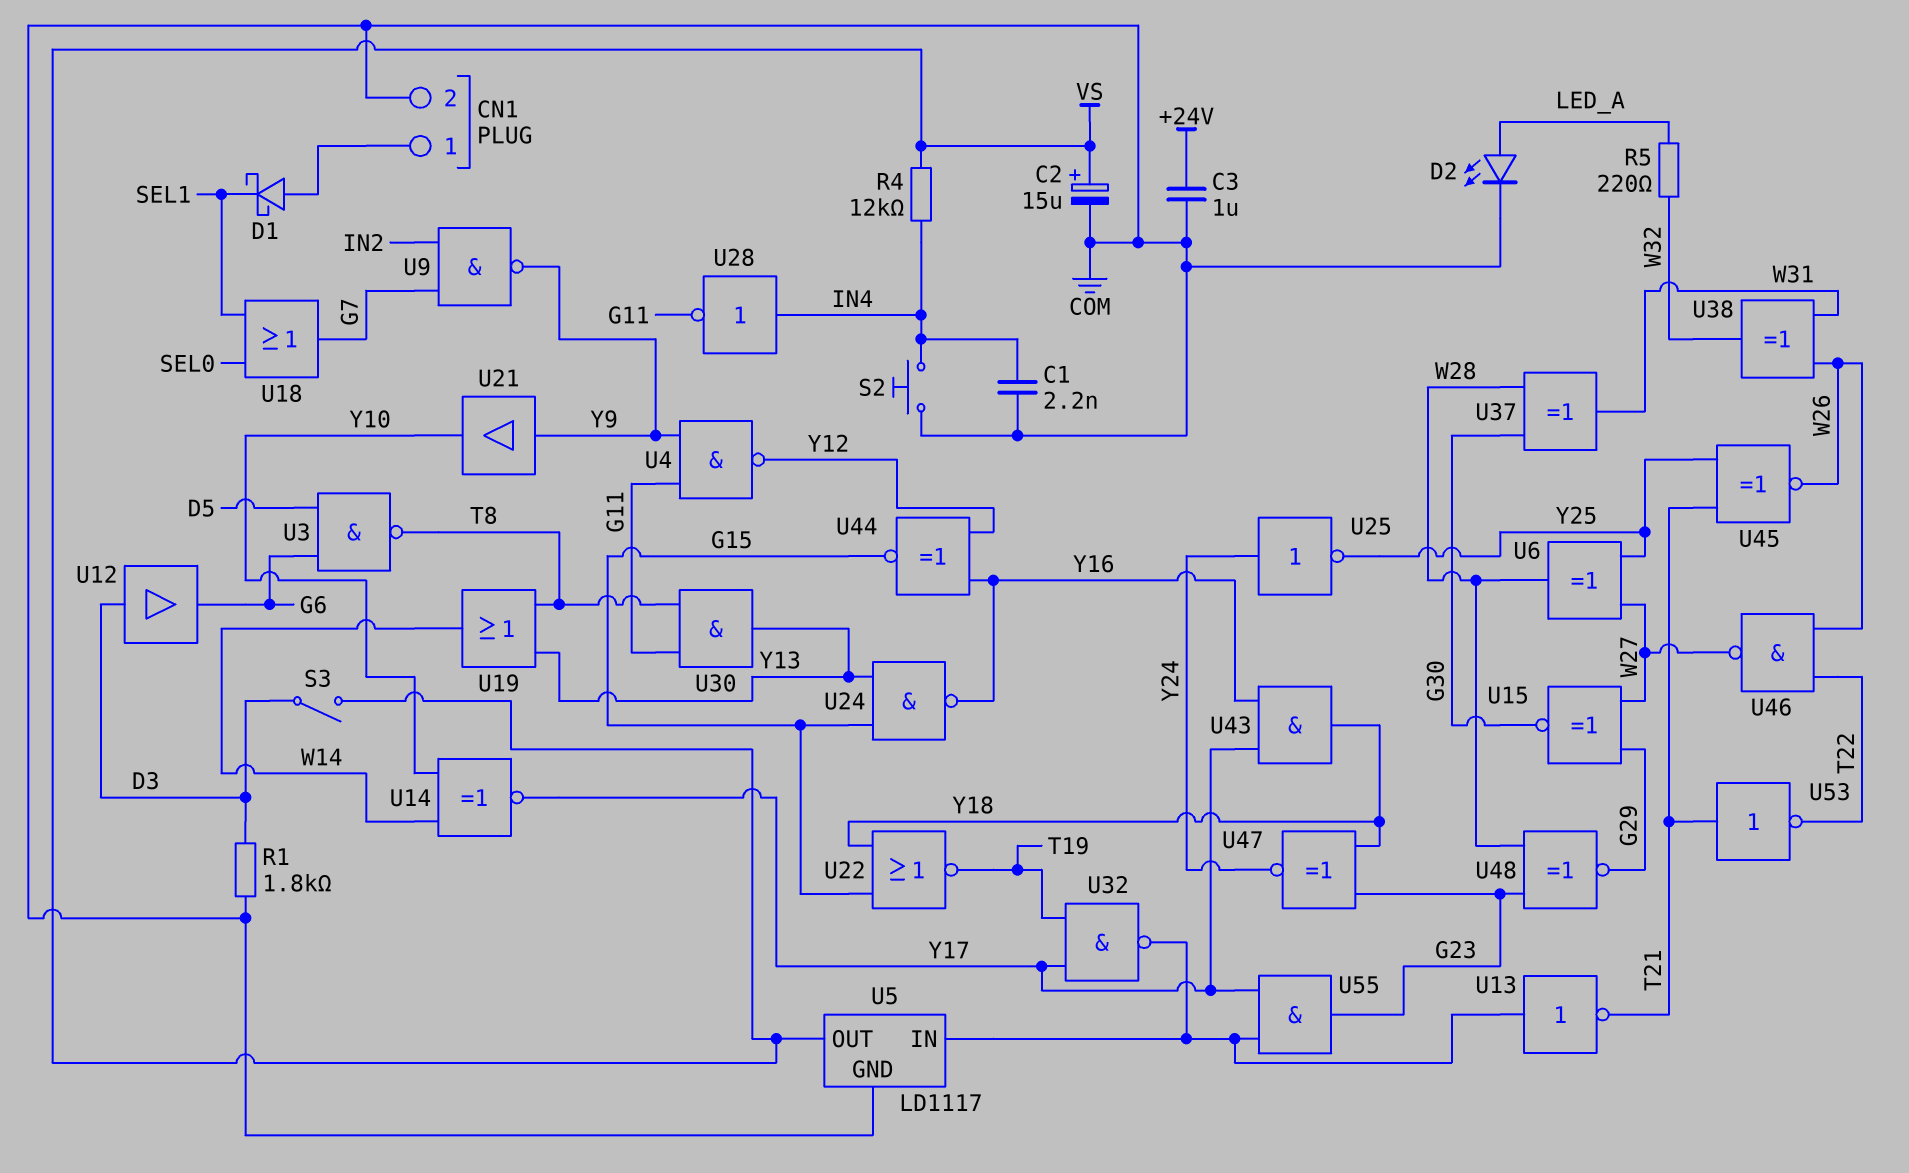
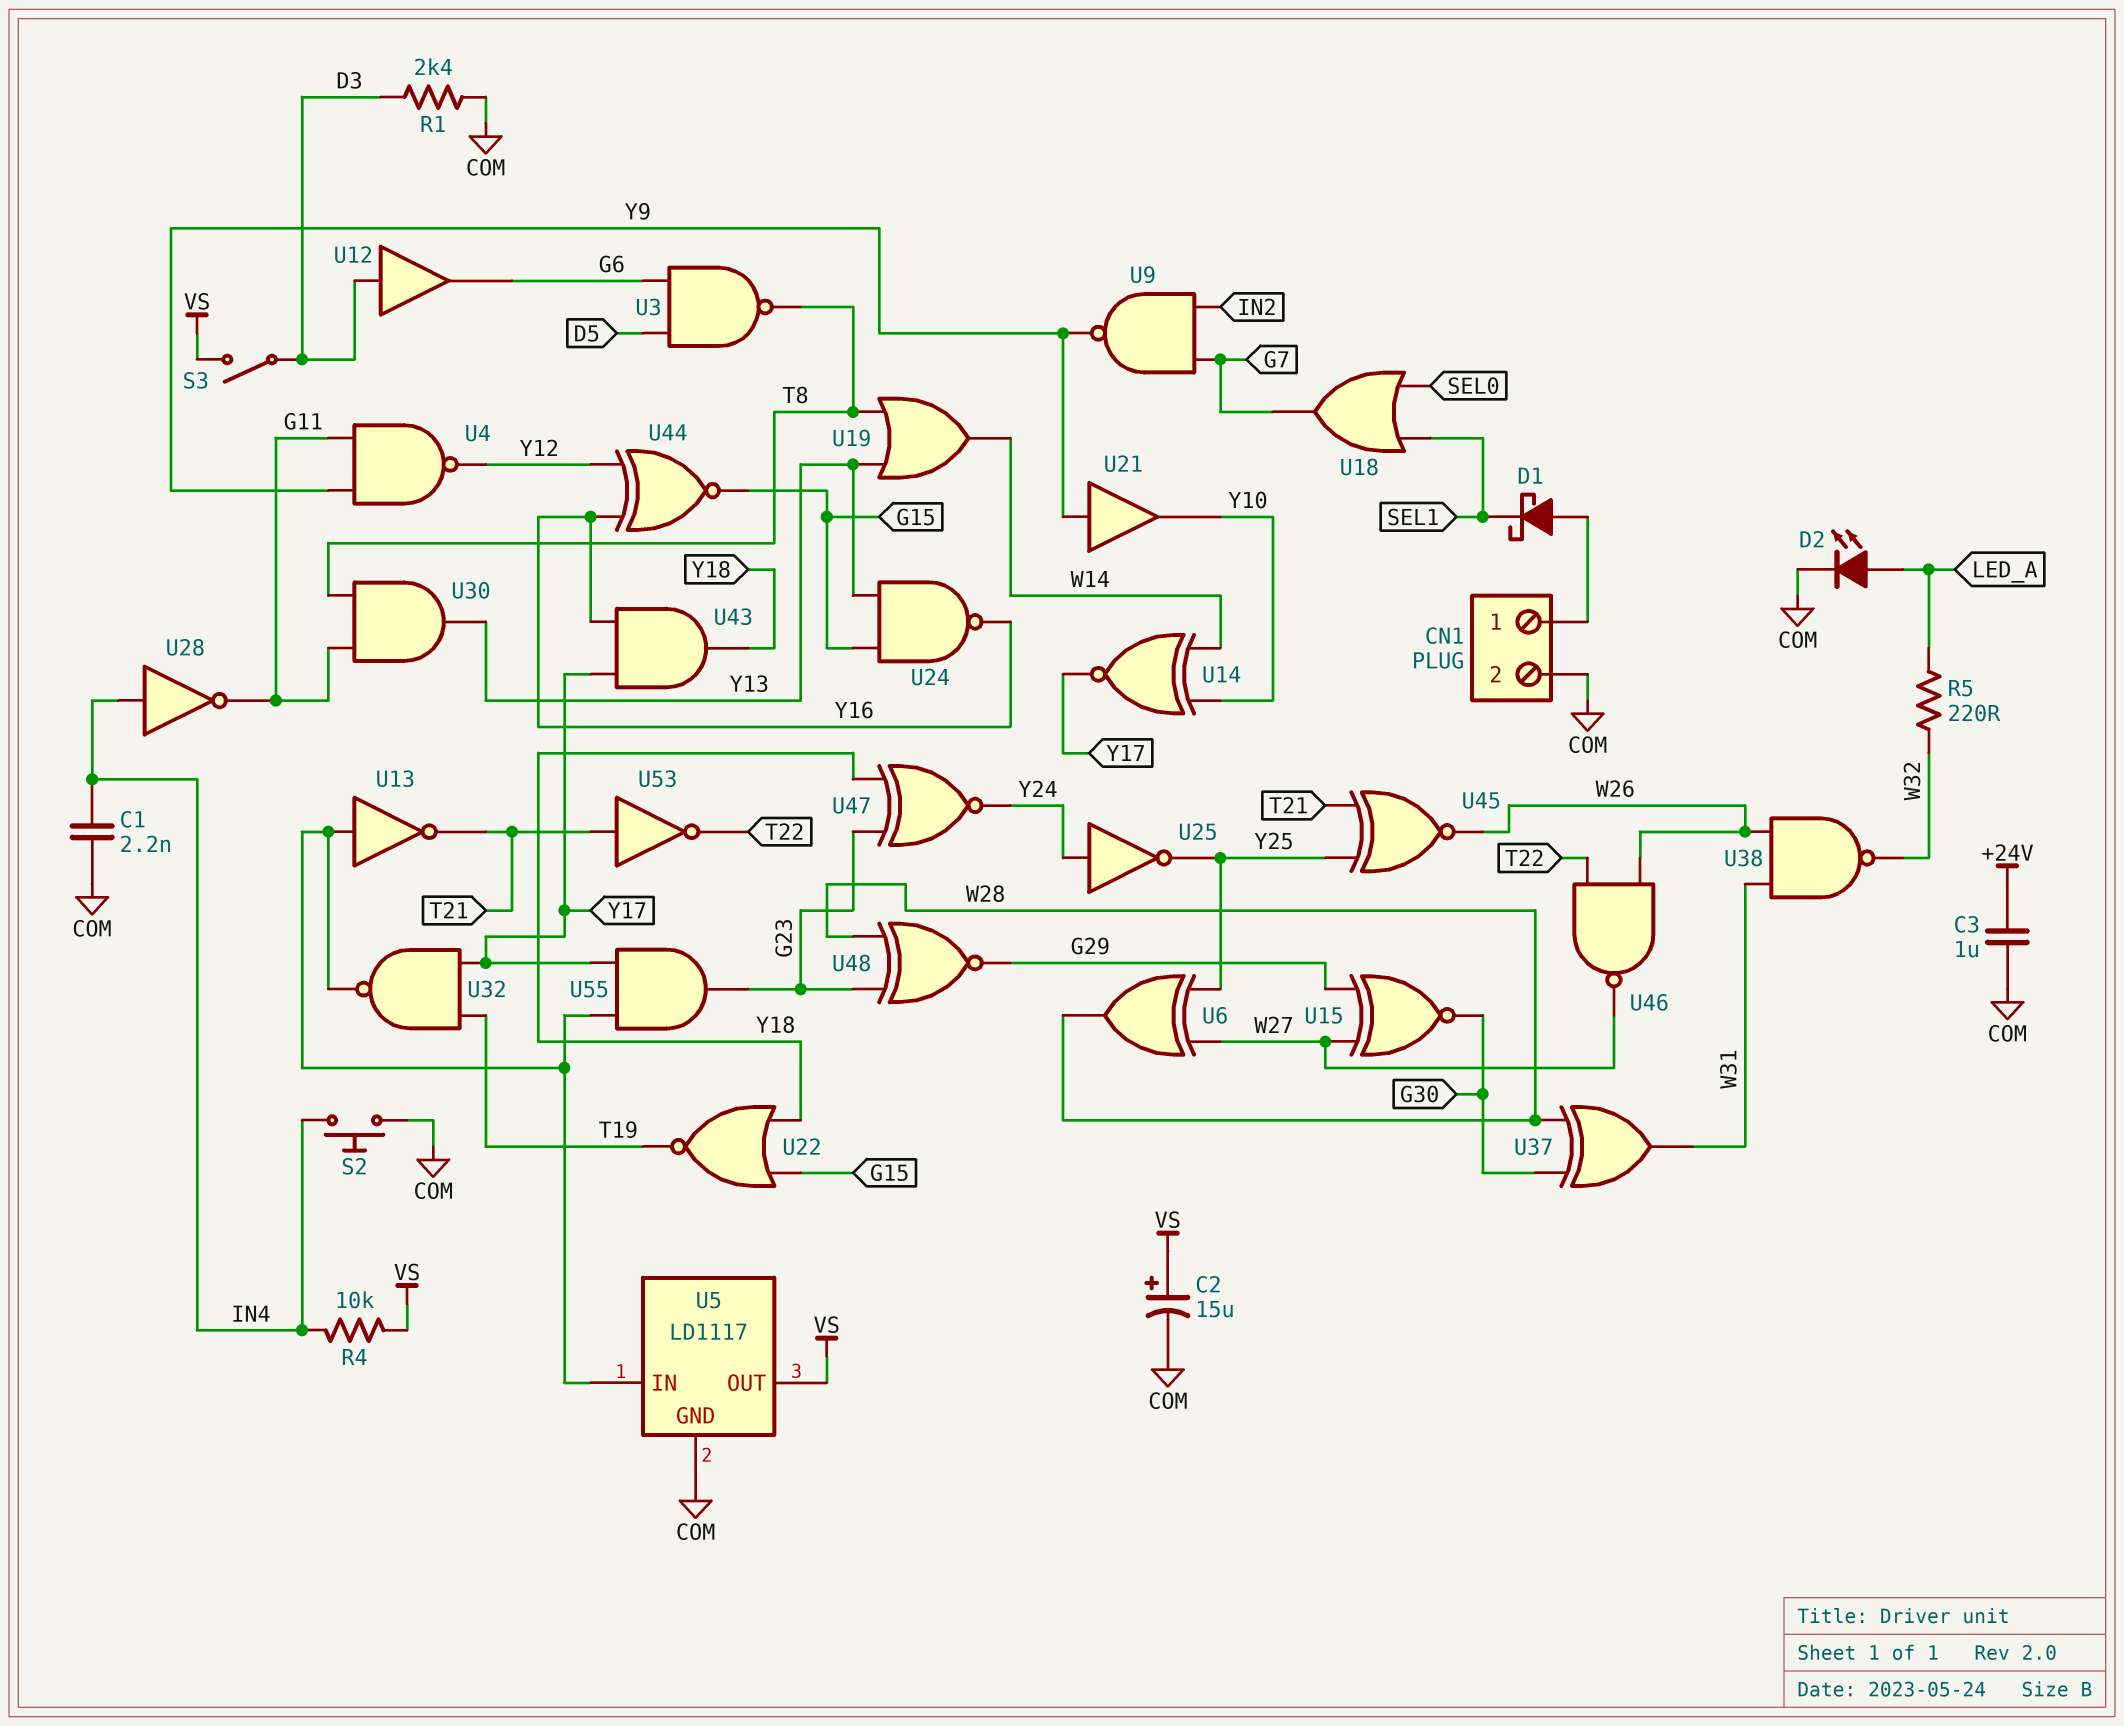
R1: 1.8k (COM, D3) -> 2.4k (COM, D3)
R4: 12k (IN4, VS) -> 10k (IN4, VS)
U38: XOR (in W26, in W31, out W32) -> NAND (in W26, in W31, out W32)

